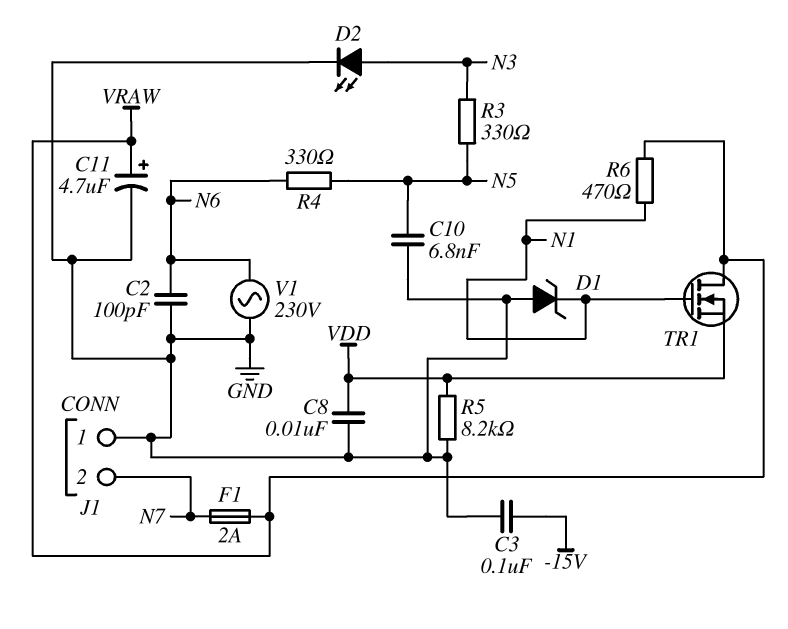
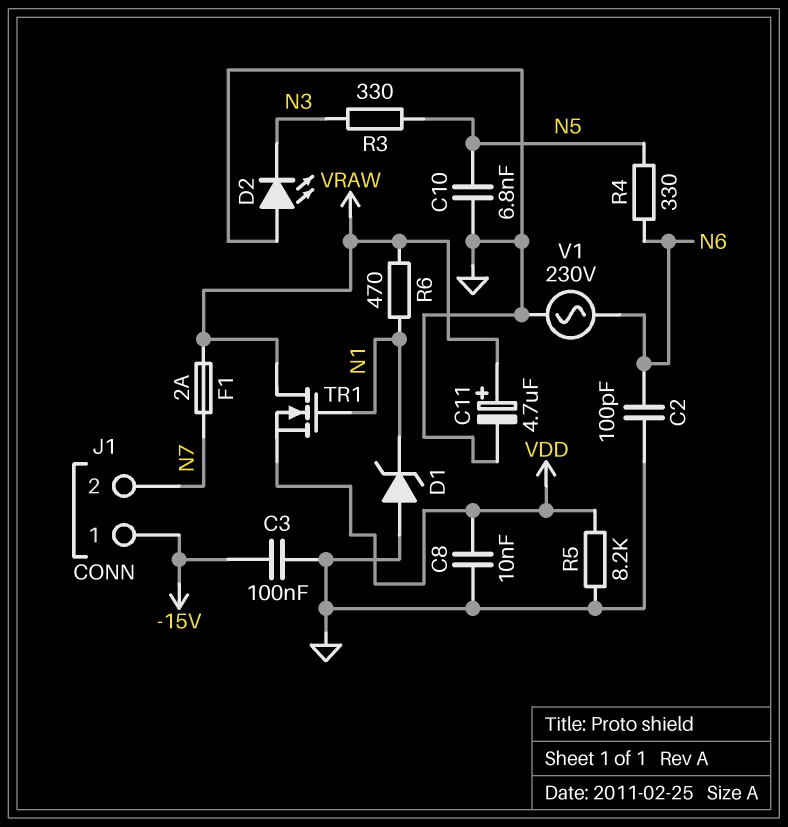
D2: LED (A N3, K GND) -> LED (A GND, K N3)
J1 pin 1: GND -> -15V

